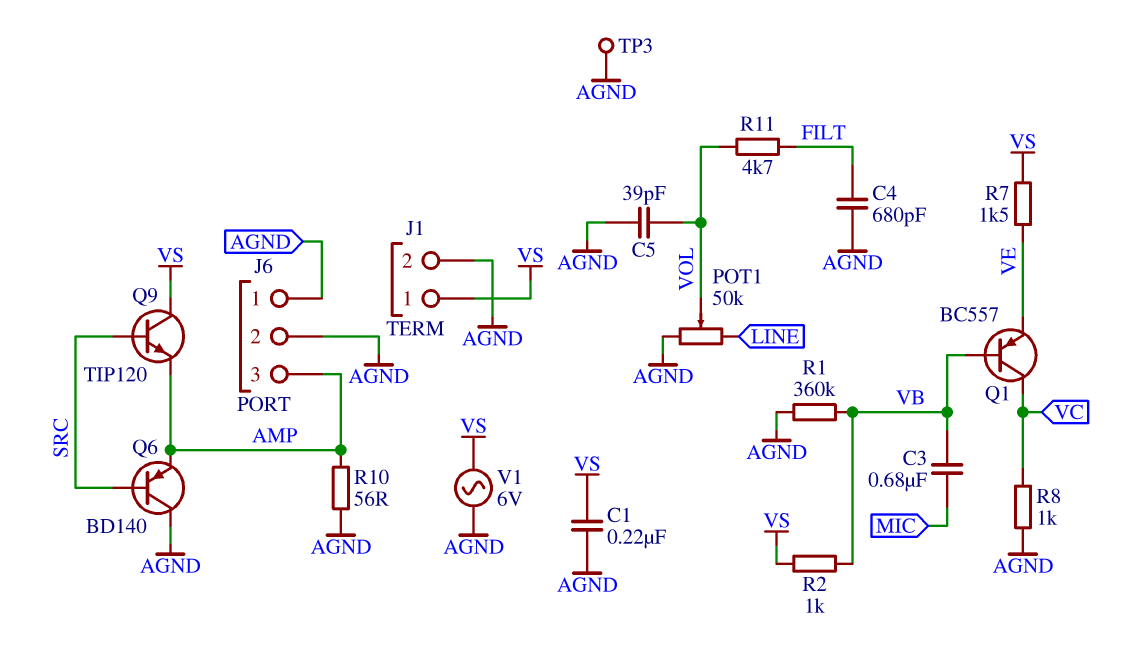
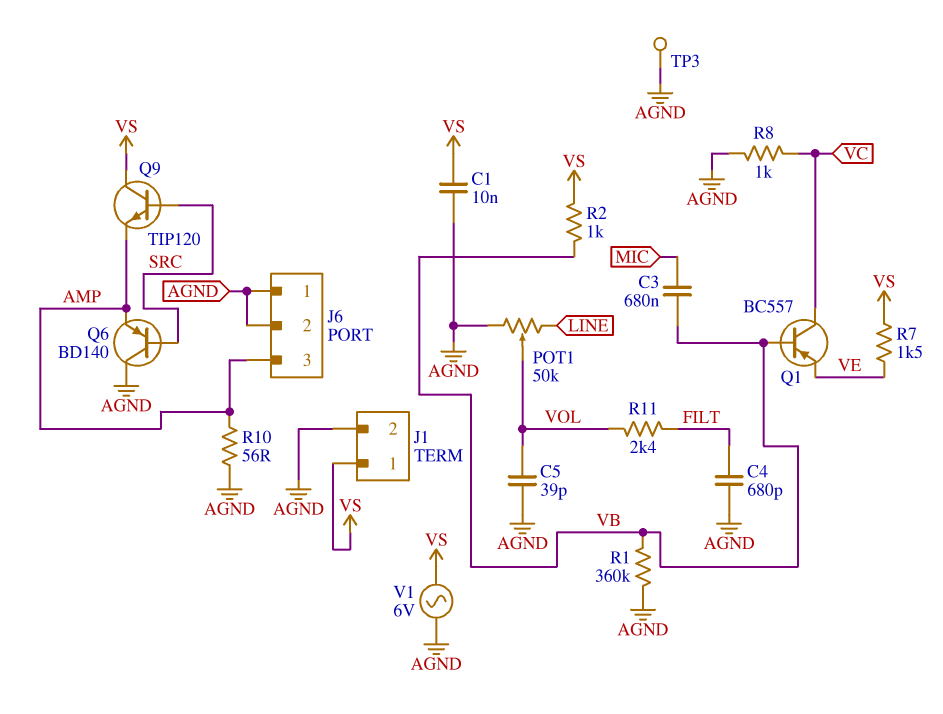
C1: 220nF (AGND, VS) -> 10nF (AGND, VS)
R11: 4.7k (FILT, VOL) -> 2.4k (FILT, VOL)

